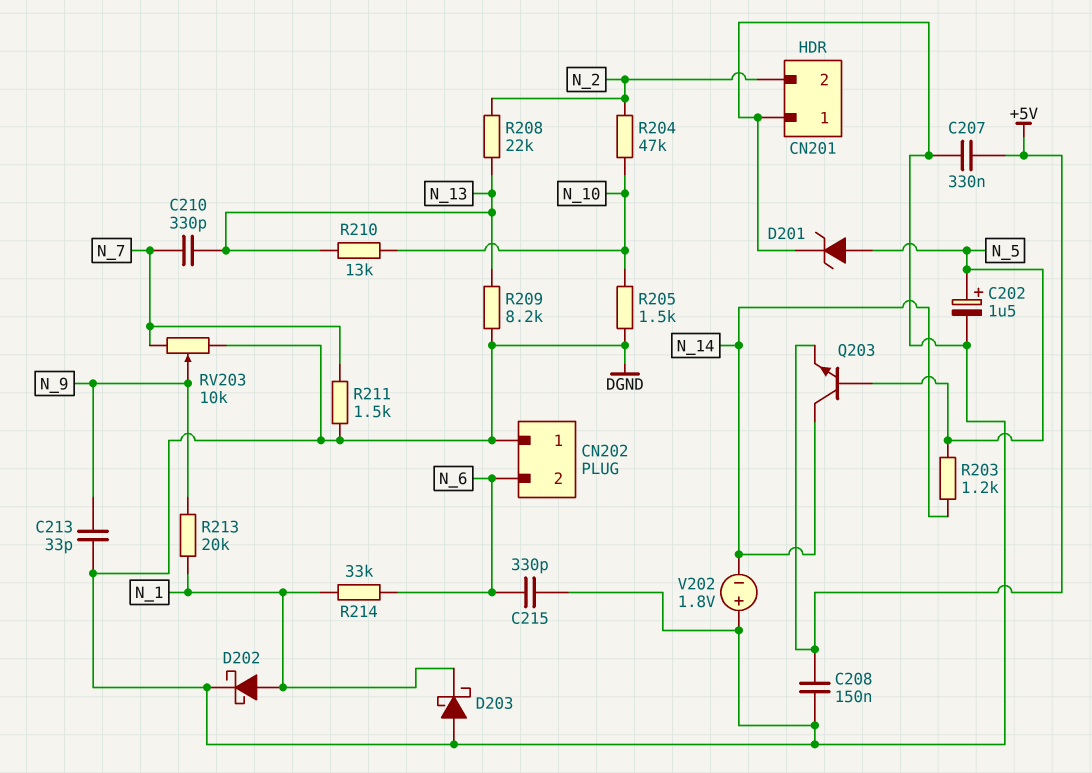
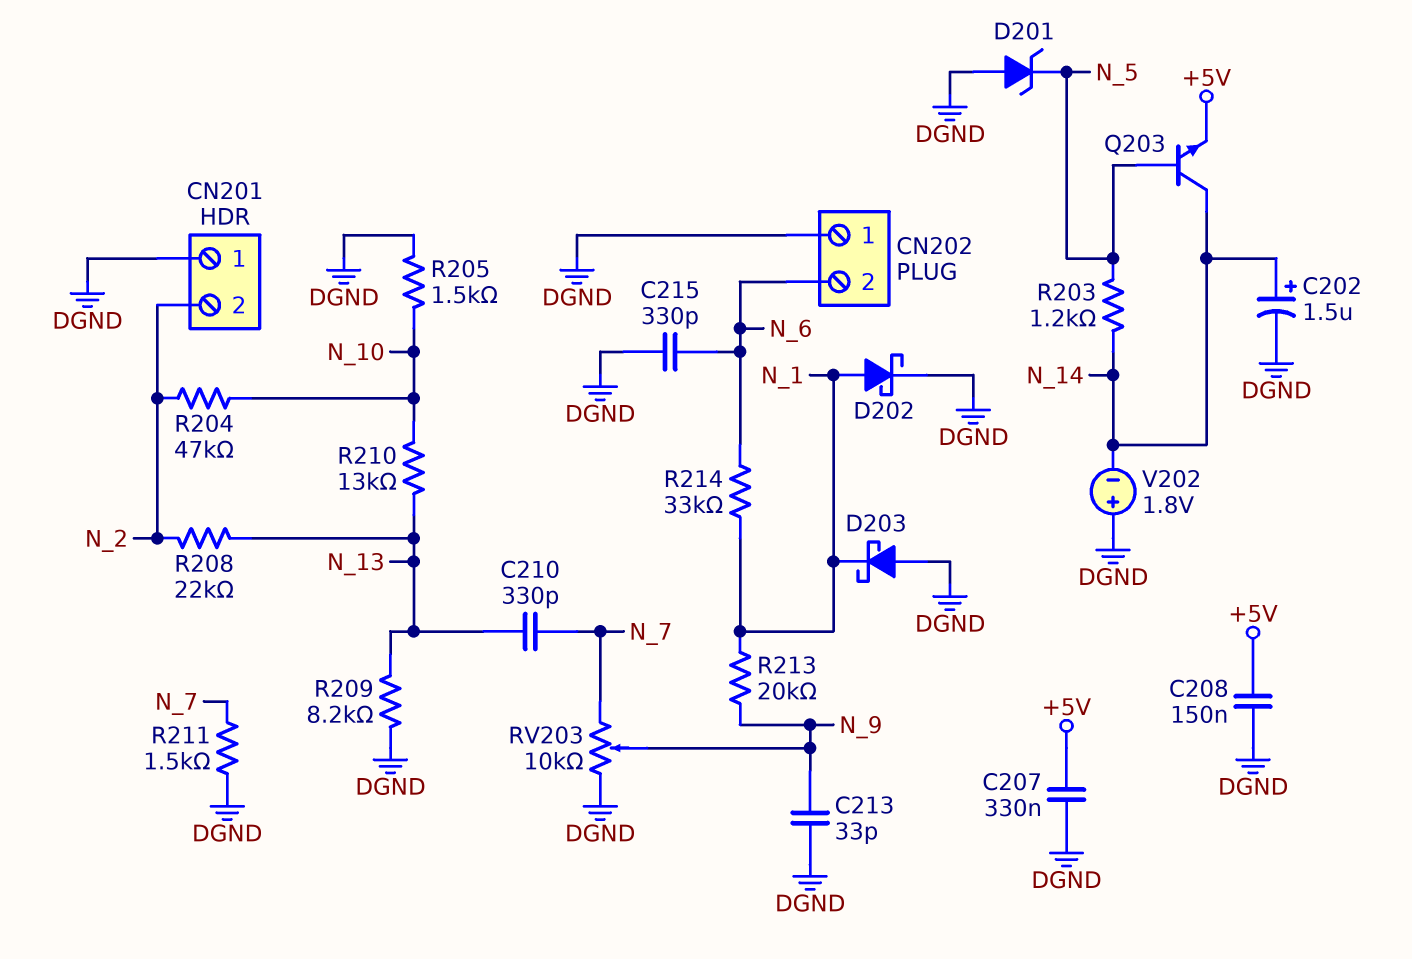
C202: 1.5uF (plus N_5, minus DGND) -> 1.5uF (plus N_14, minus DGND)
D201: zener (A N_5, K DGND) -> zener (A DGND, K N_5)

